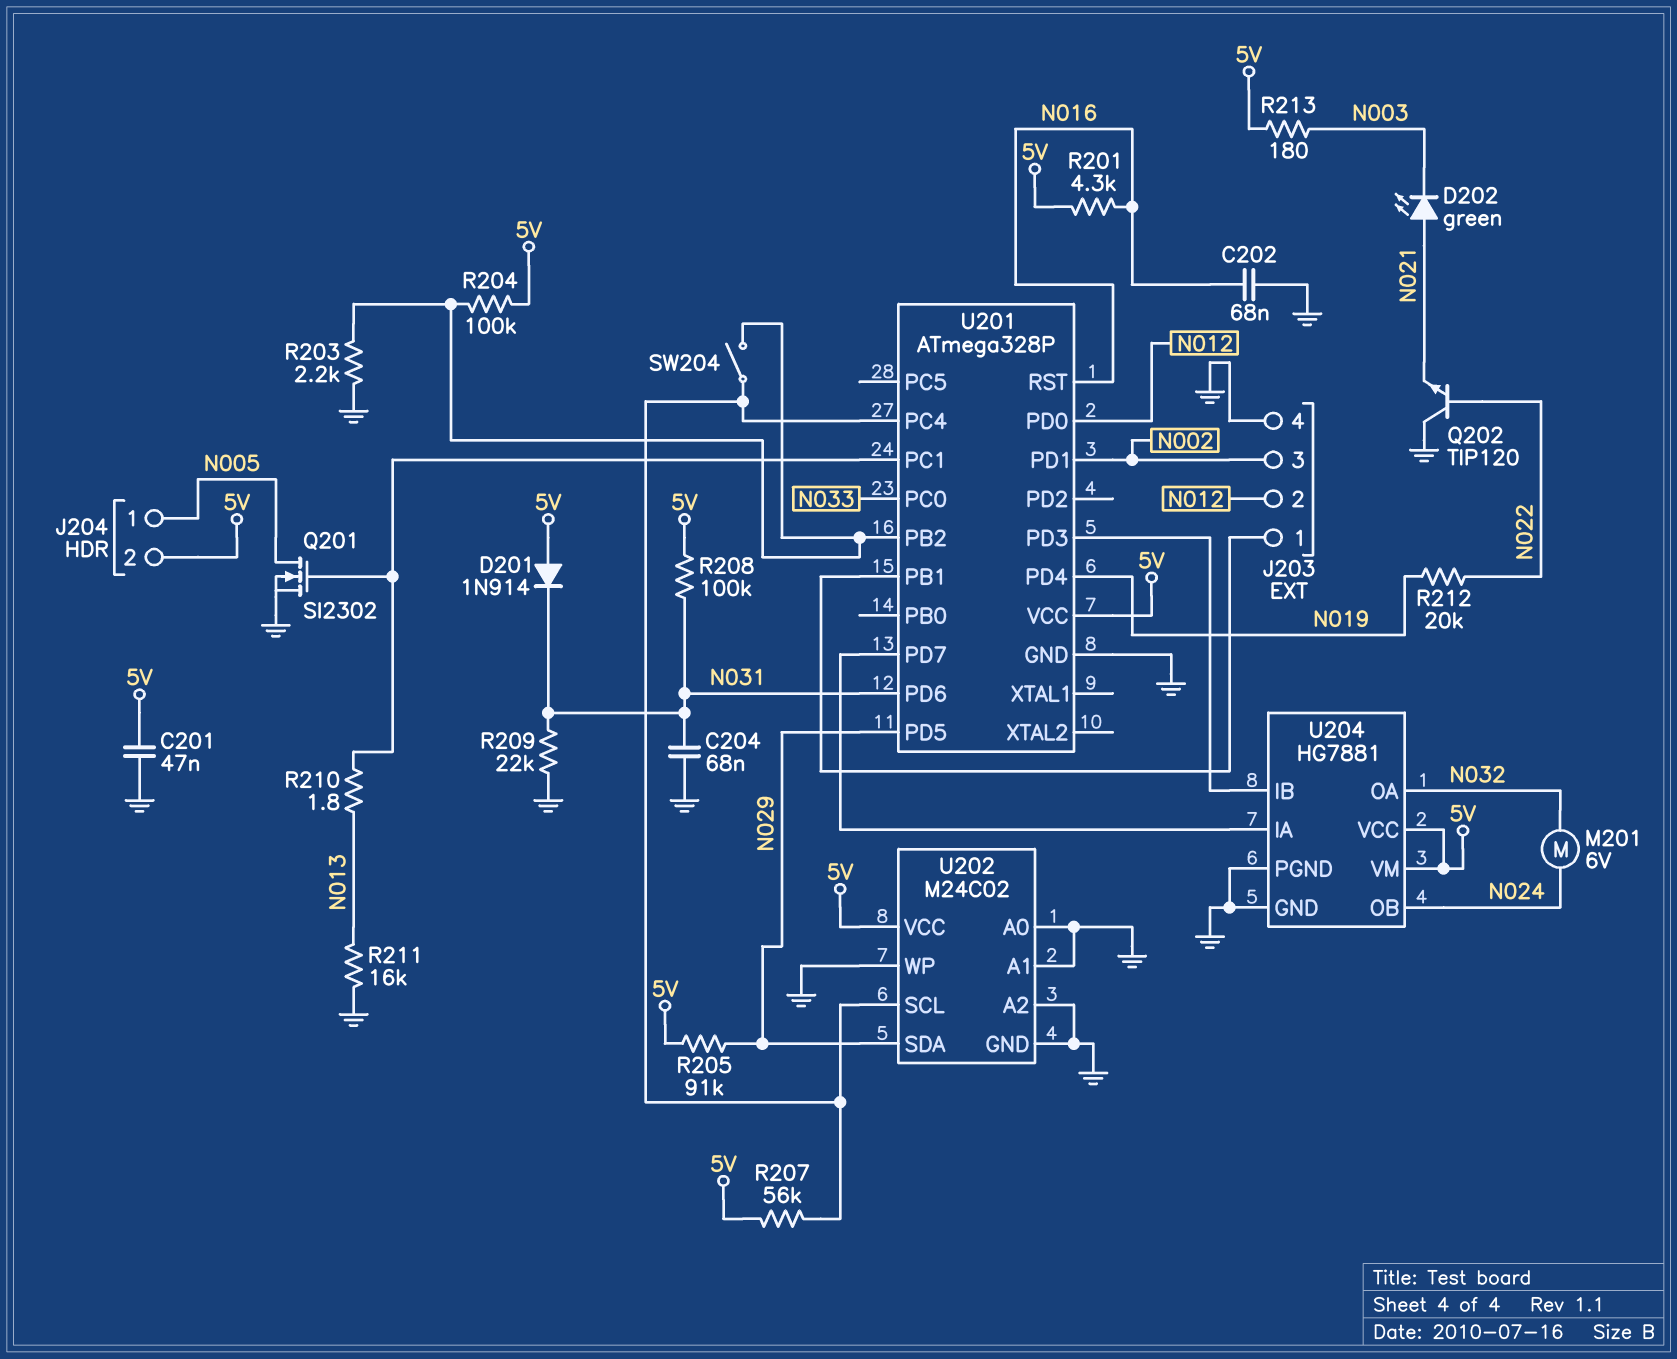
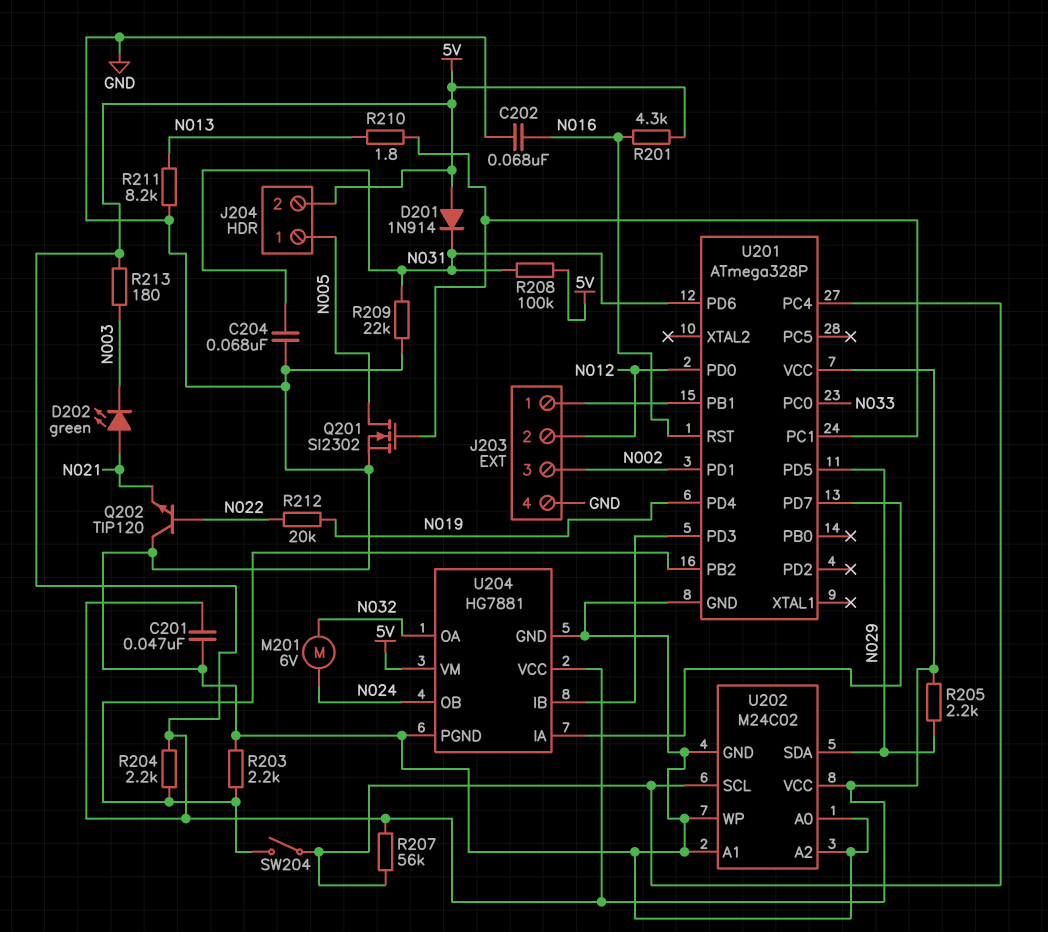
R204: 100k (5V, U201/PB2) -> 2.2k (5V, U201/PB2)
R205: 91k (5V, N029) -> 2.2k (5V, N029)
R211: 16k (GND, N013) -> 8.2k (GND, N013)

